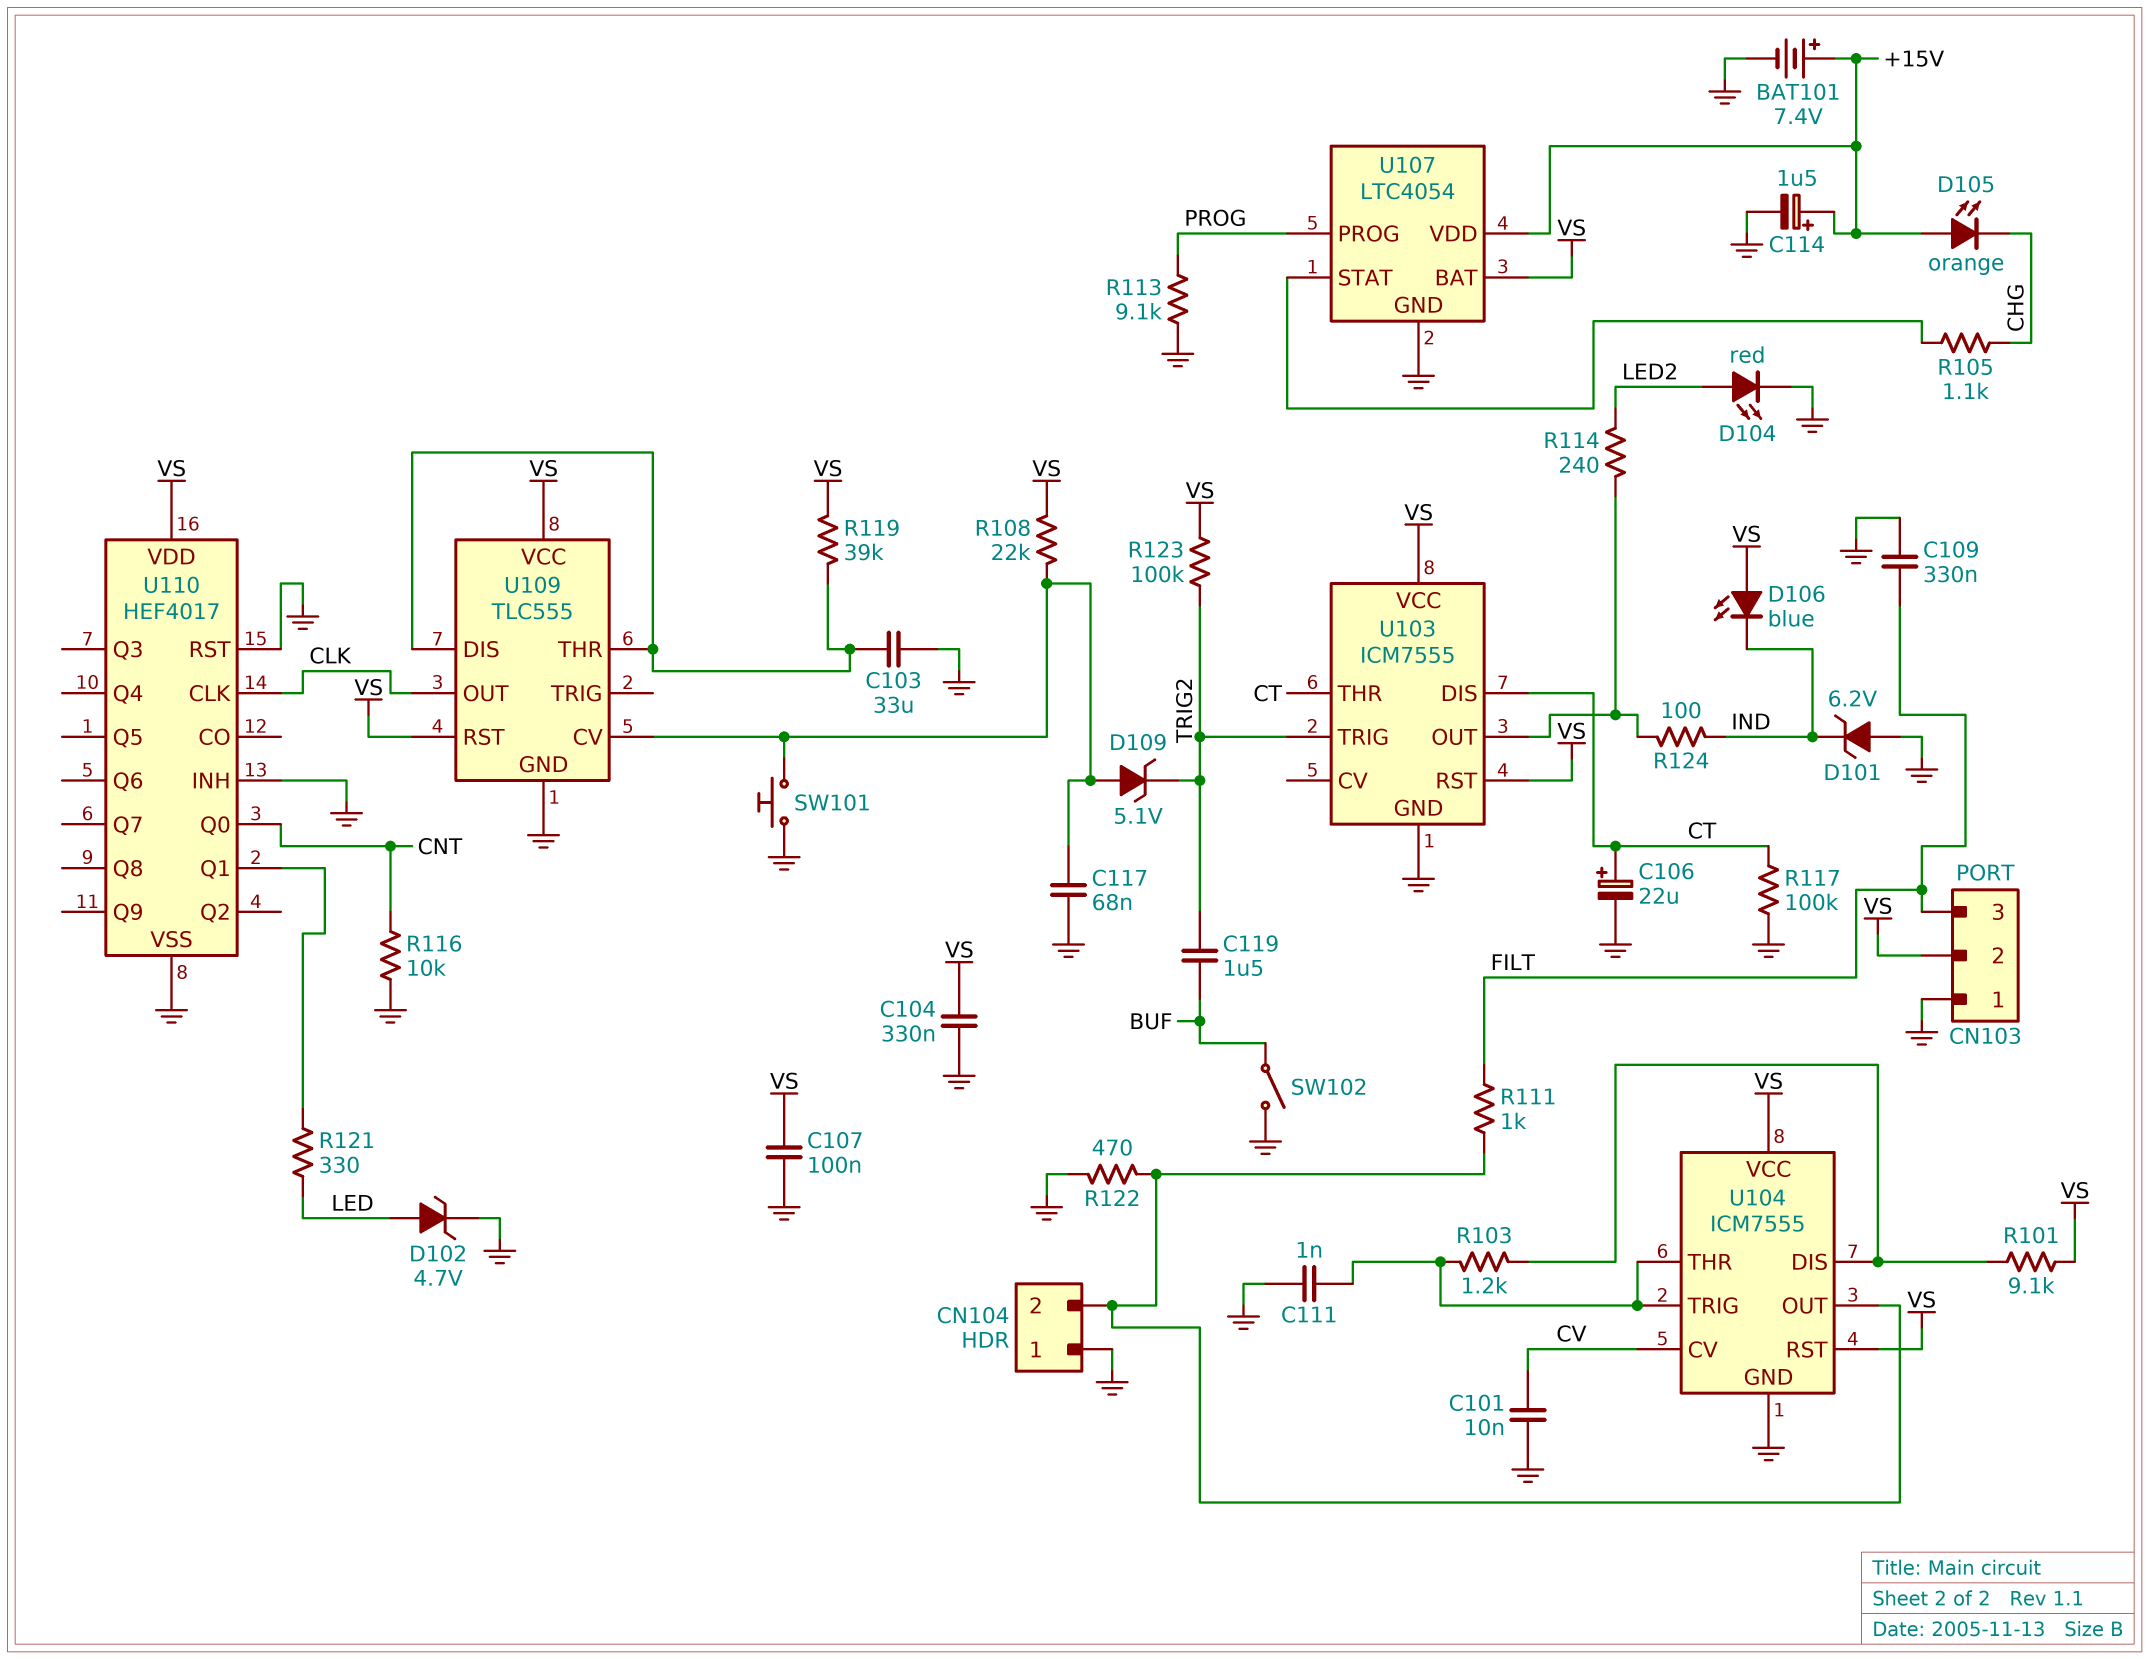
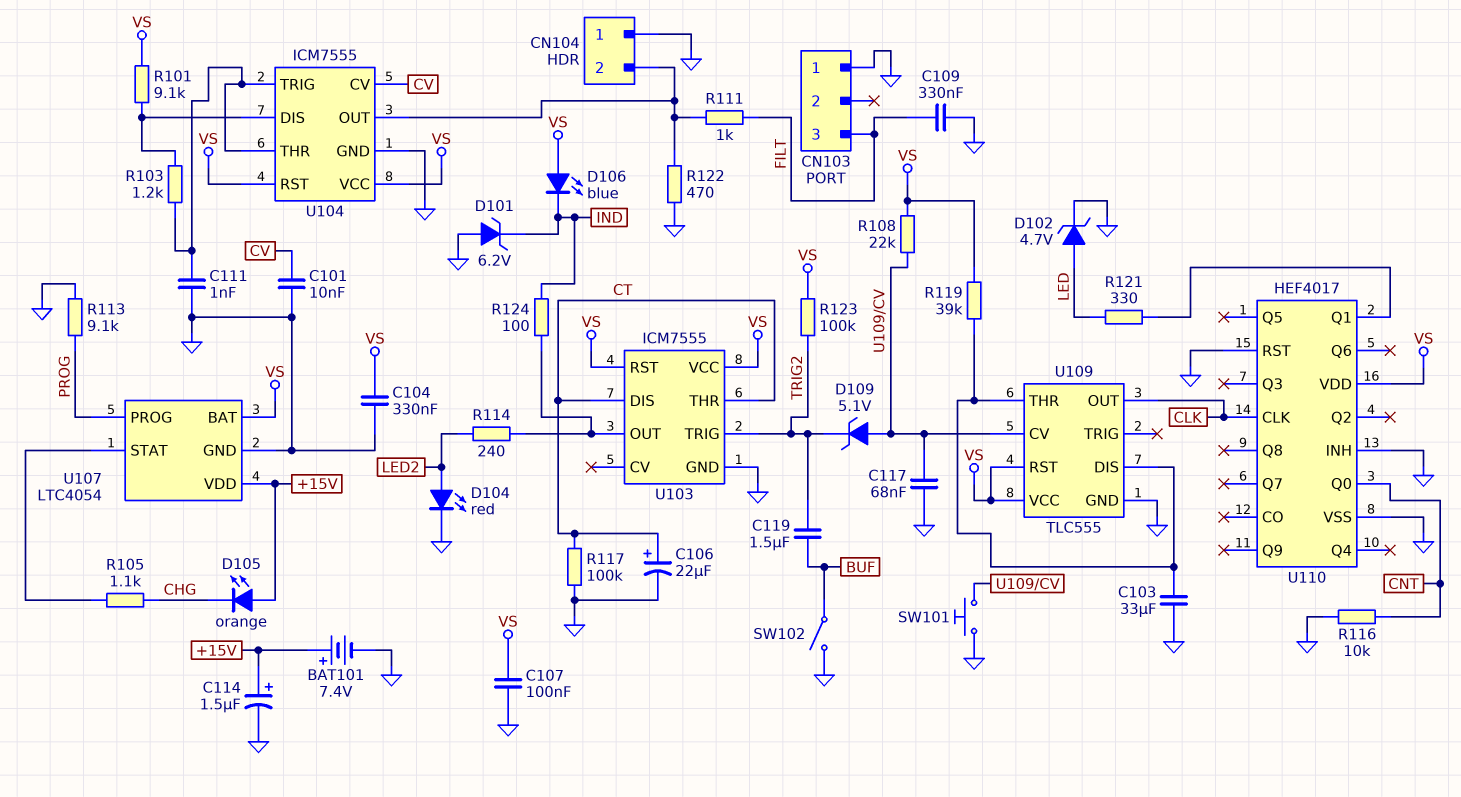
CN103 pin 2: VS -> none

